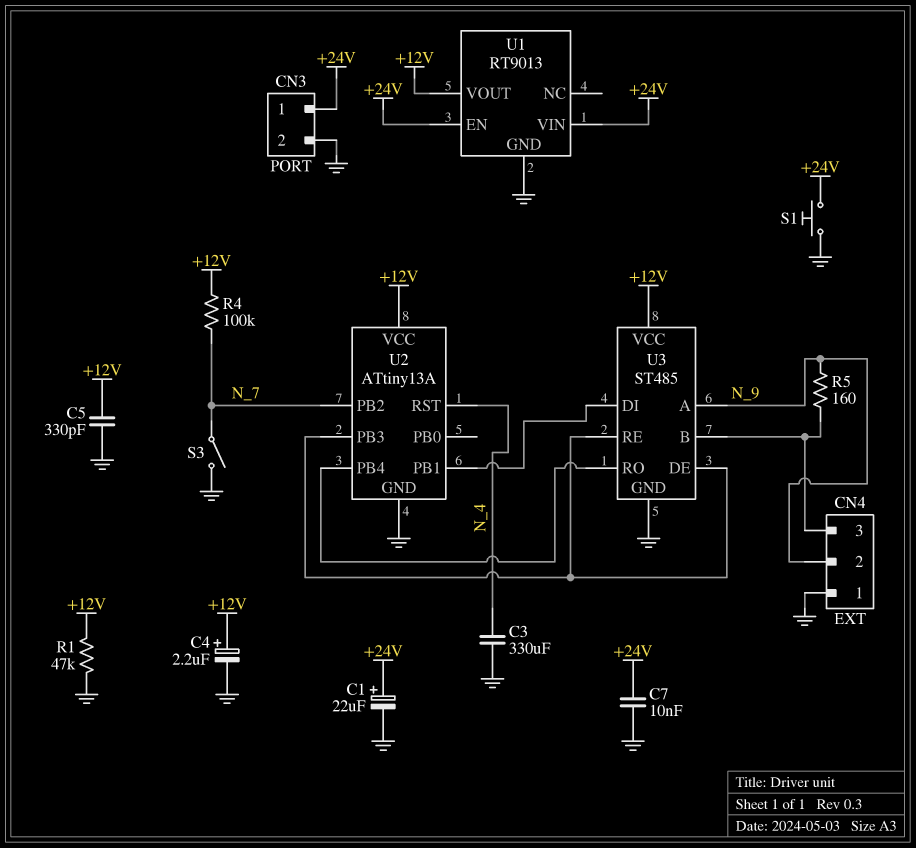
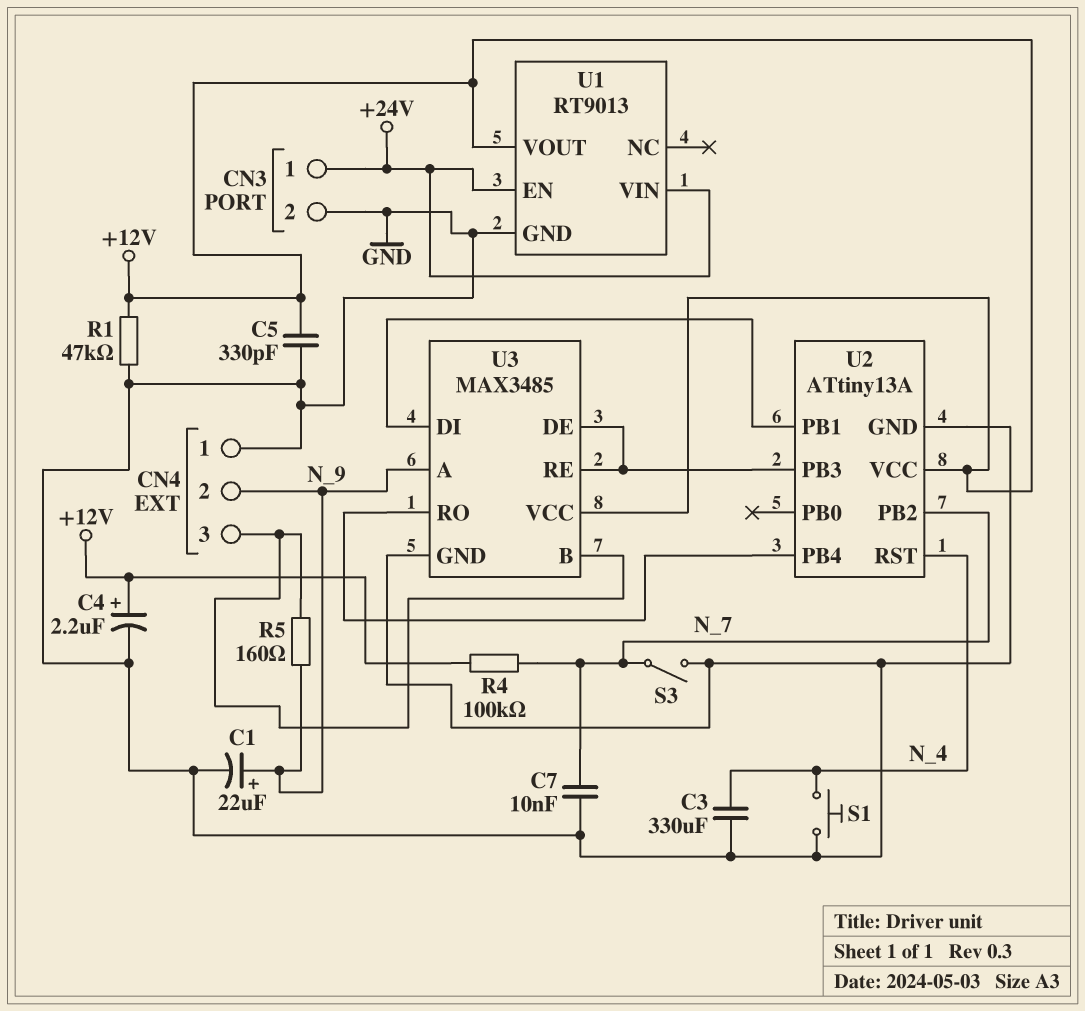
C1: 22uF (plus +24V, minus GND) -> 22uF (plus N_9, minus GND)
C7: 10nF (+24V, GND) -> 10nF (GND, N_7)
S1: button (+24V, GND) -> button (GND, N_4)
U3: ST485 -> MAX3485

